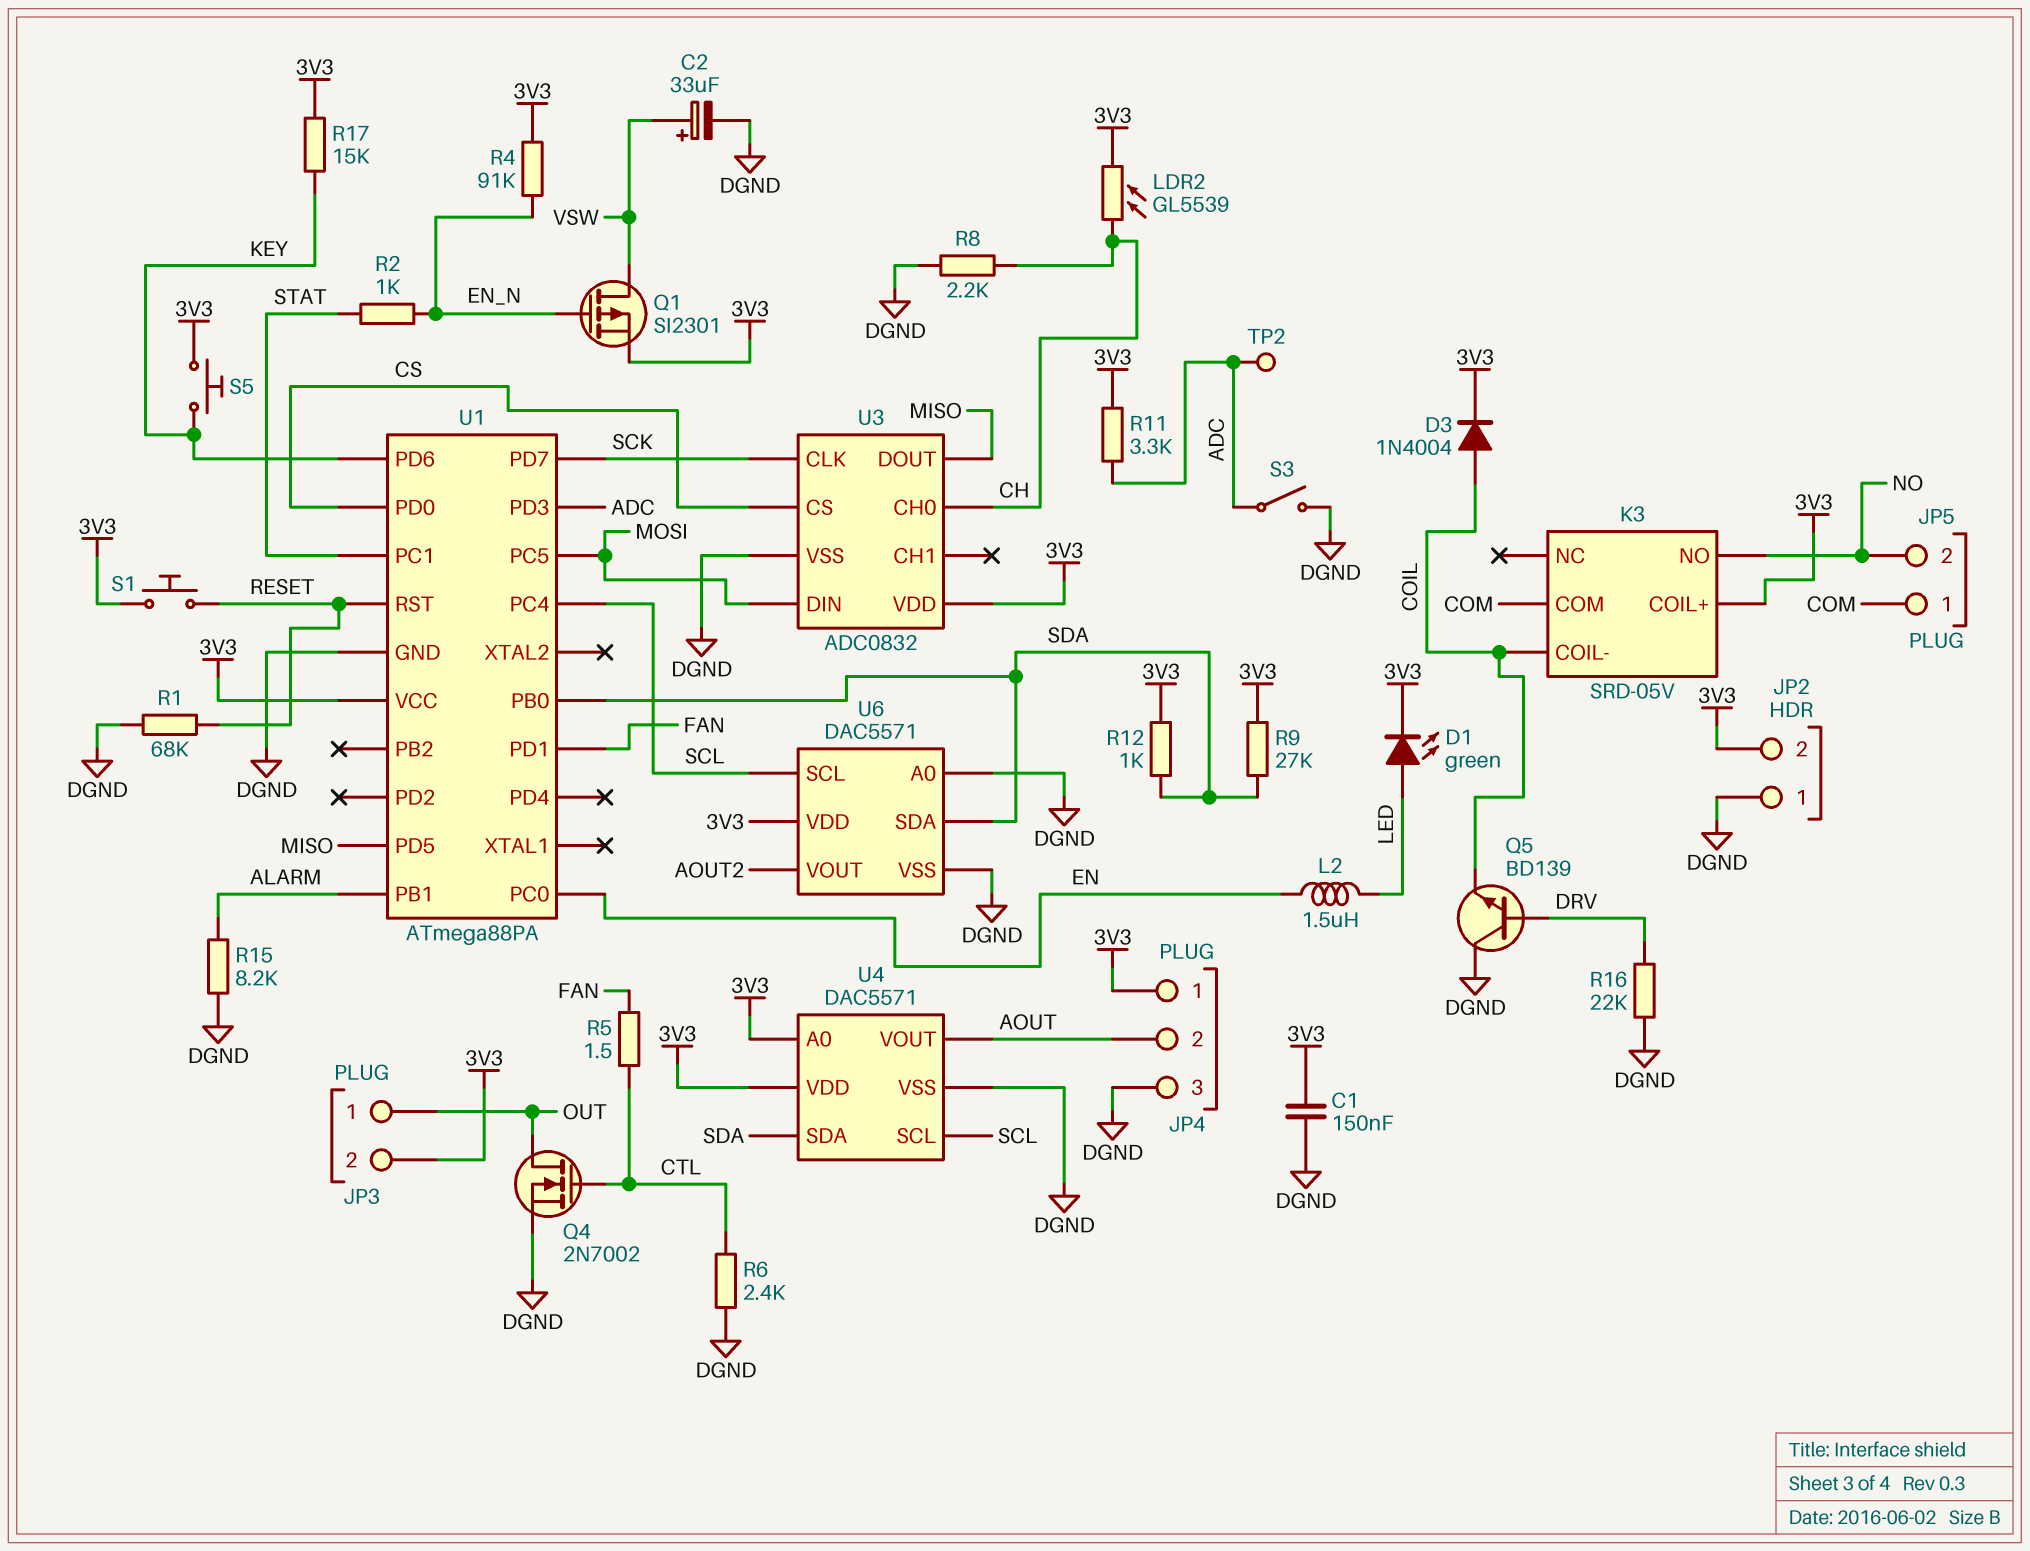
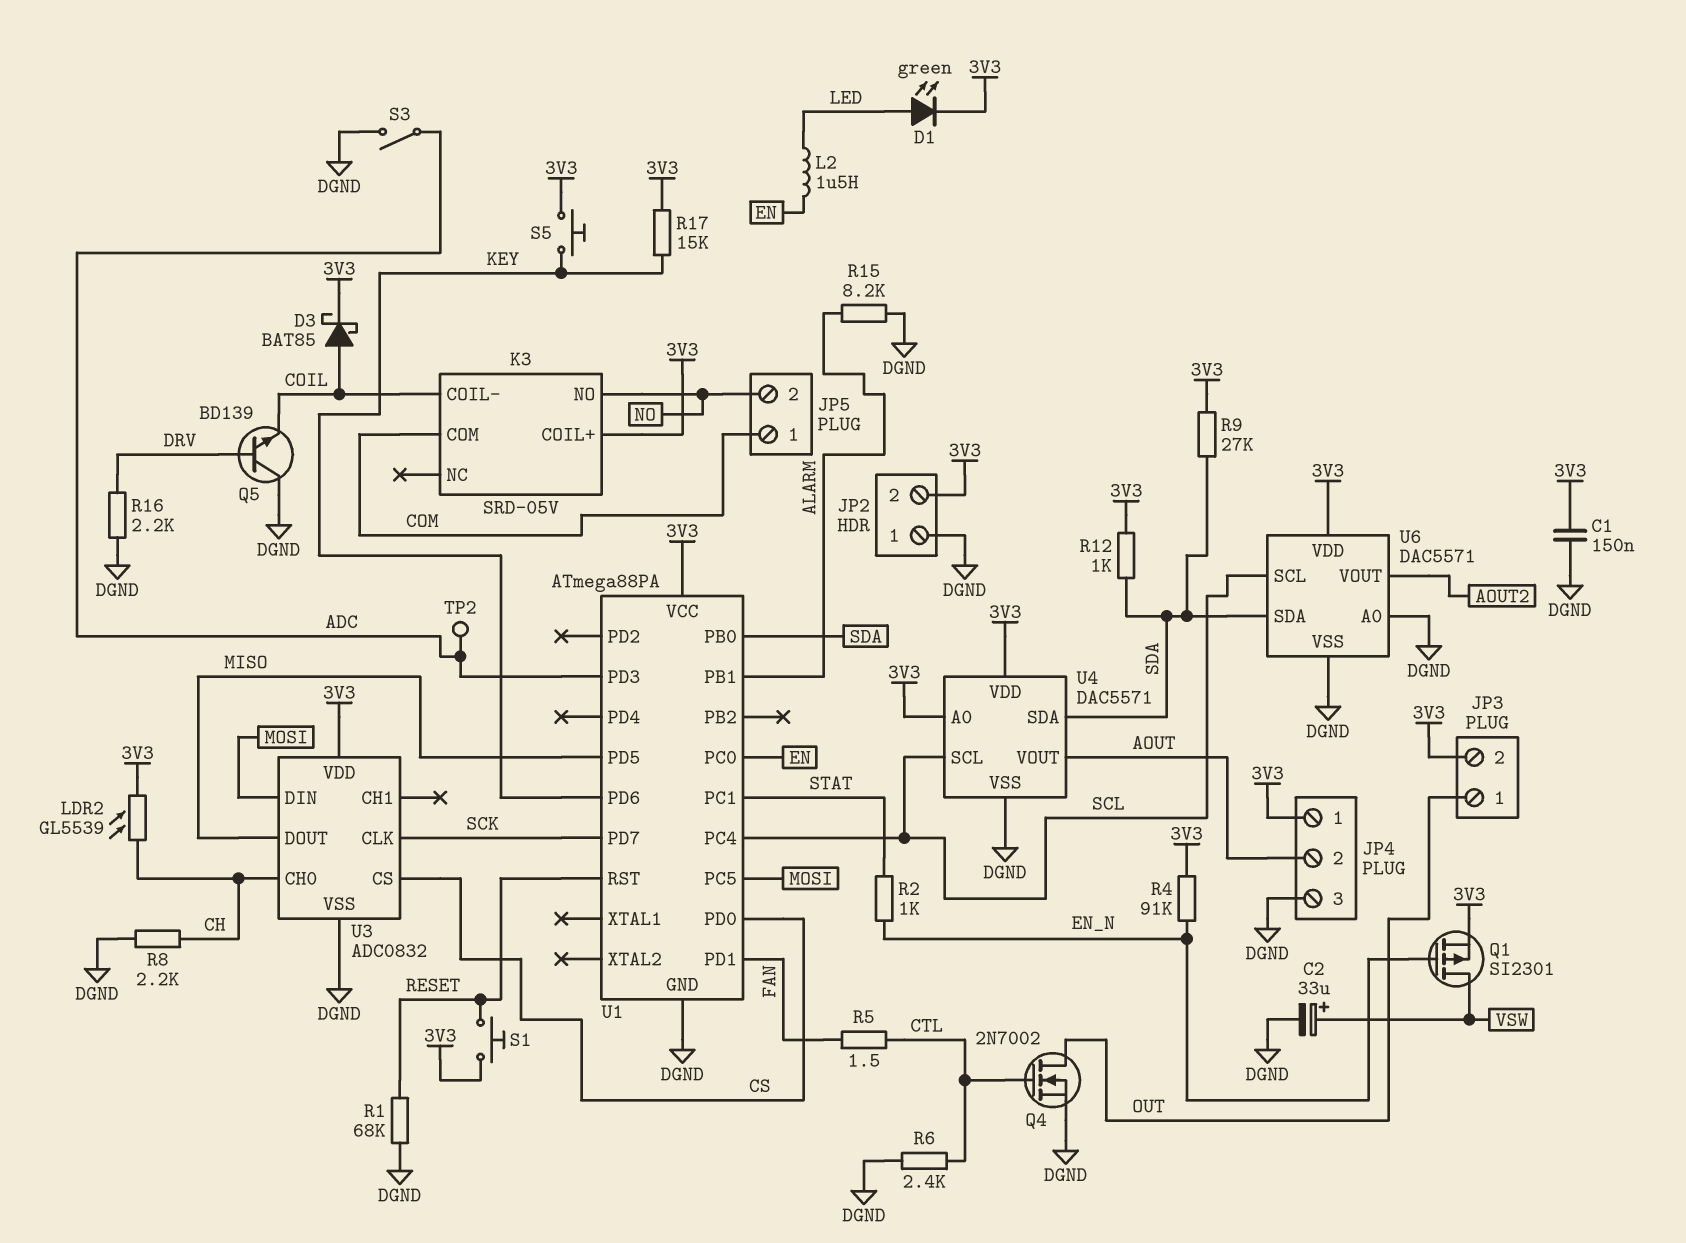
D3: diode 1N4004 (A COIL, K 3V3) -> schottky BAT85 (A COIL, K 3V3)
R11: 3.3k (3V3, ADC) -> none
R16: 22k (DGND, DRV) -> 2.2k (DGND, DRV)

